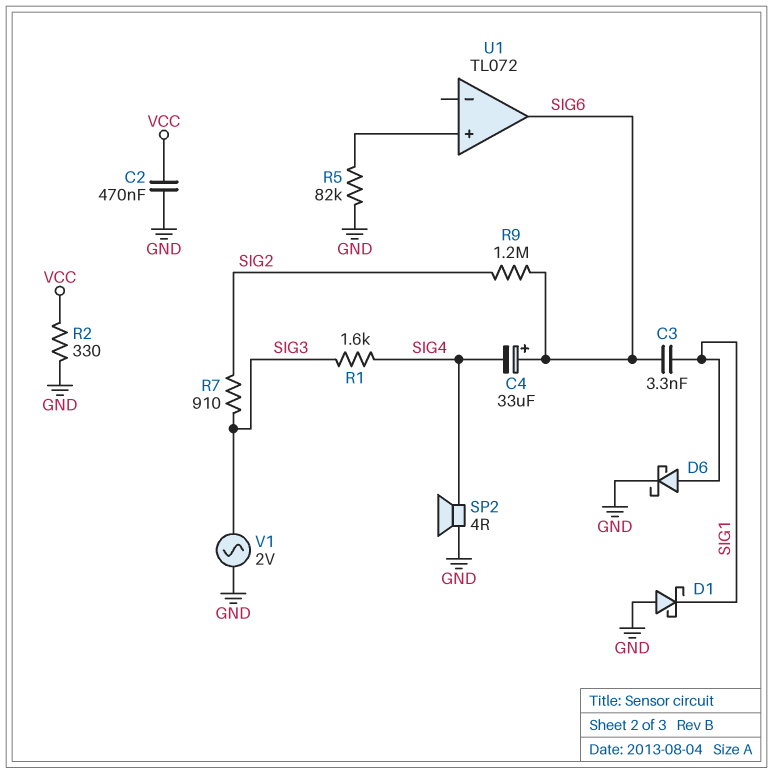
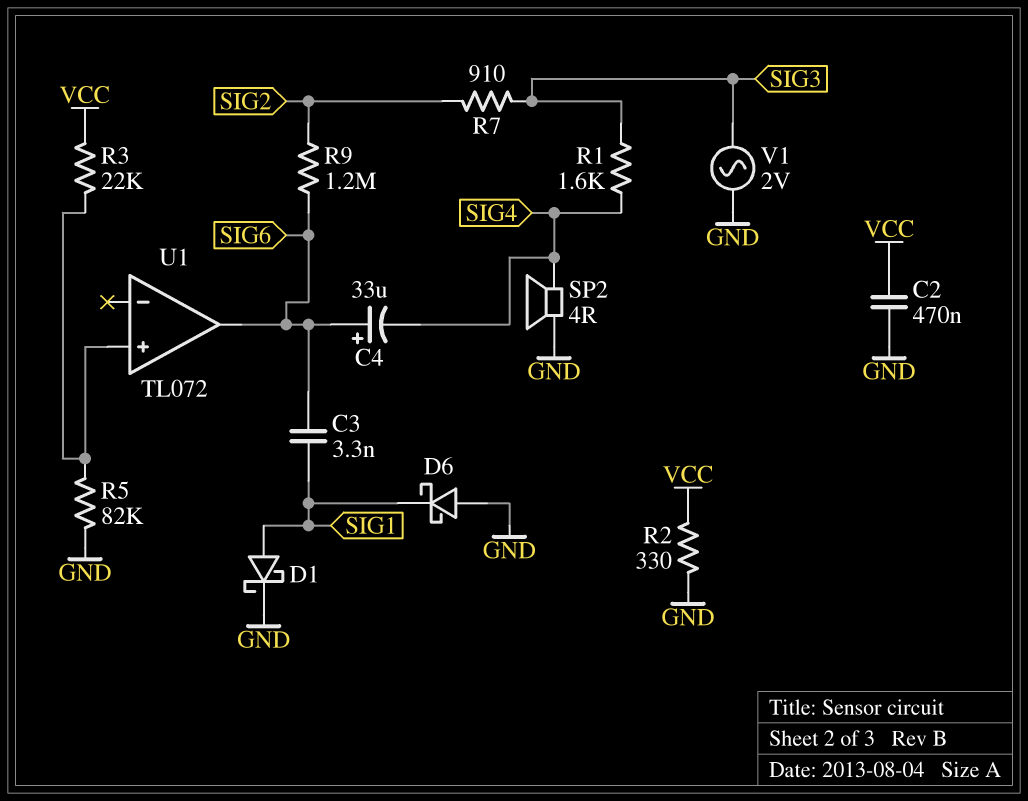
D1: schottky (A GND, K SIG1) -> schottky (A SIG1, K GND)
D6: schottky (A SIG1, K GND) -> schottky (A GND, K SIG1)
R3: none -> 22k (U1/in+, VCC)

